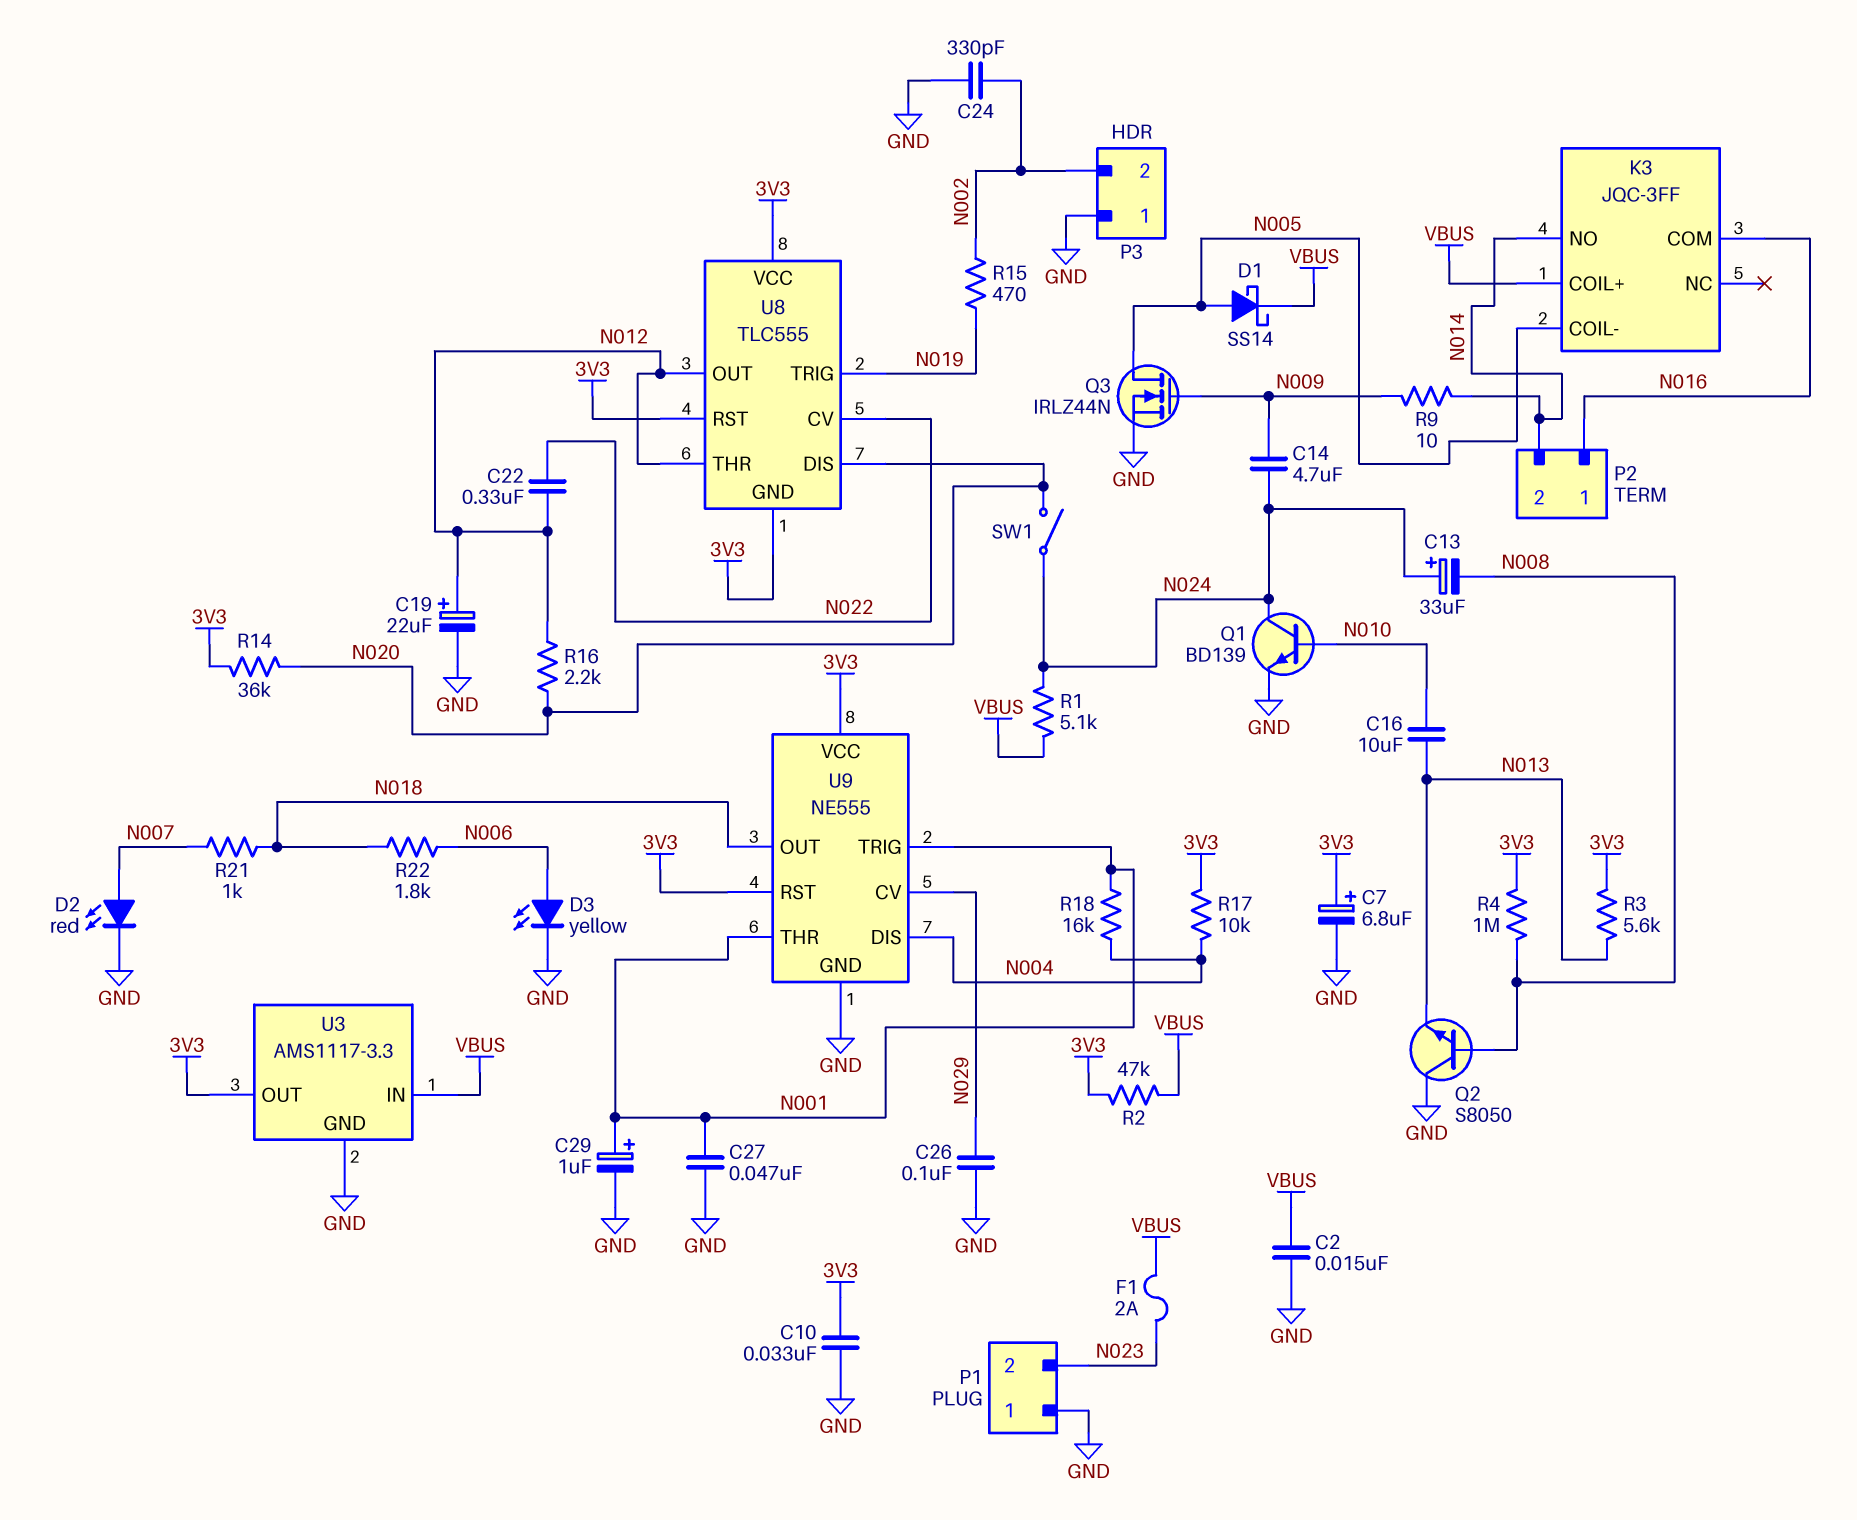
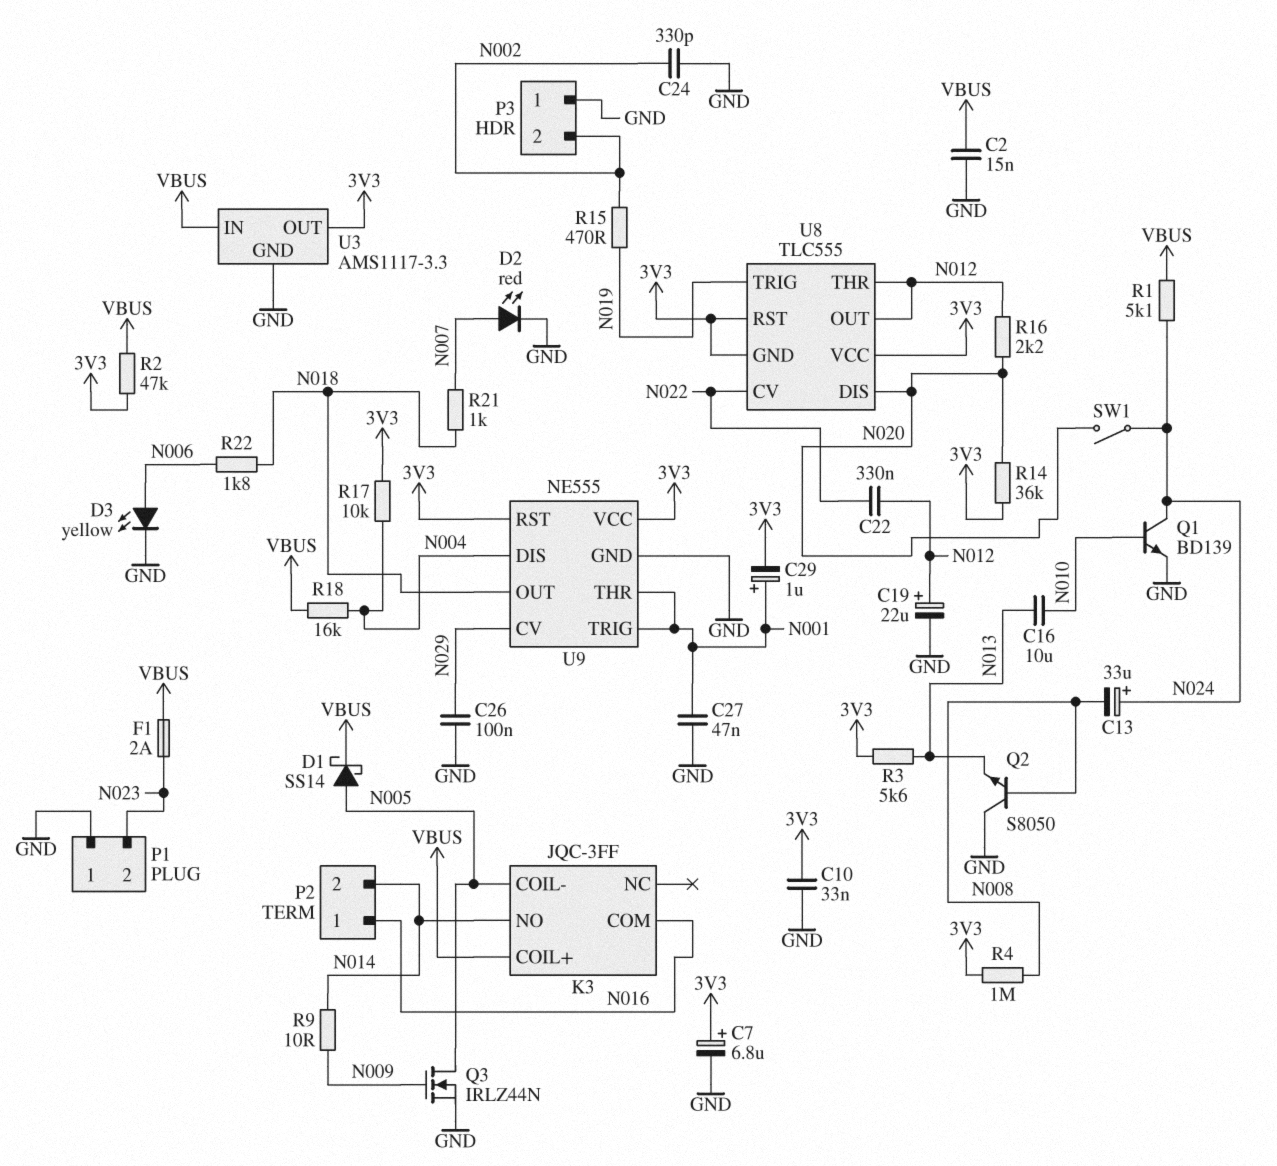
C14: 4.7uF (N009, N024) -> none
C29: 1uF (plus N001, minus GND) -> 1uF (plus N001, minus 3V3)
R18: 16k (N001, N004) -> 16k (N004, VBUS)

